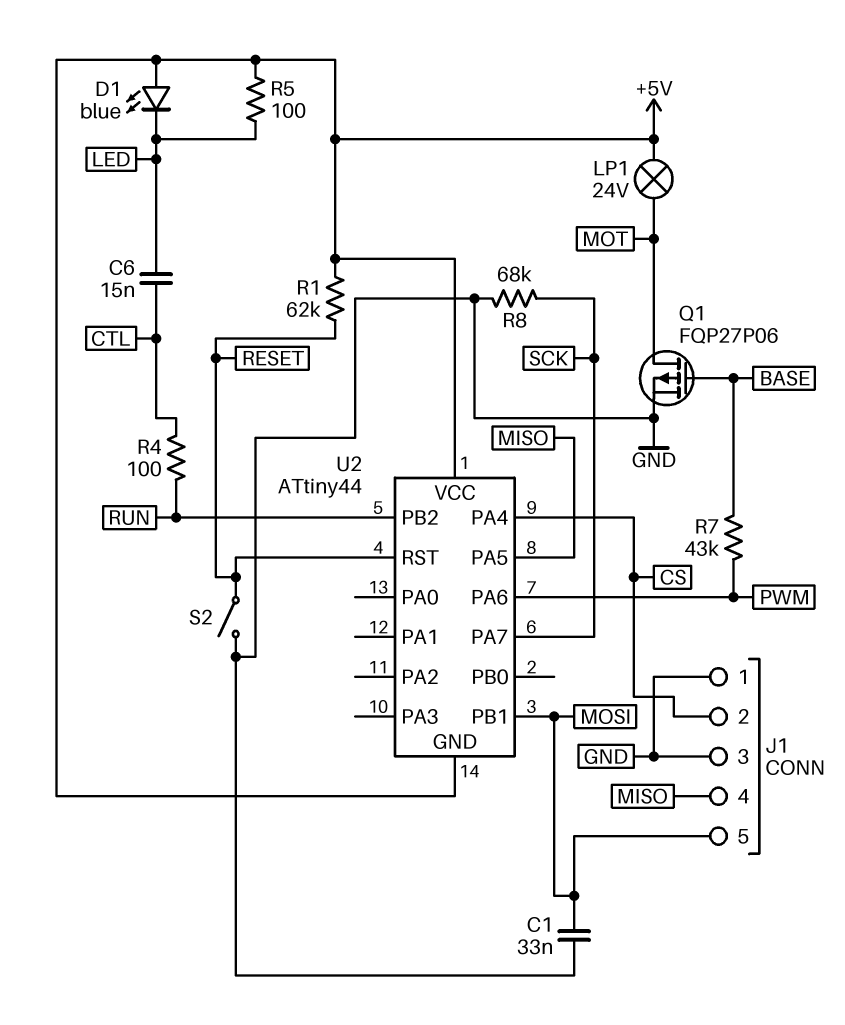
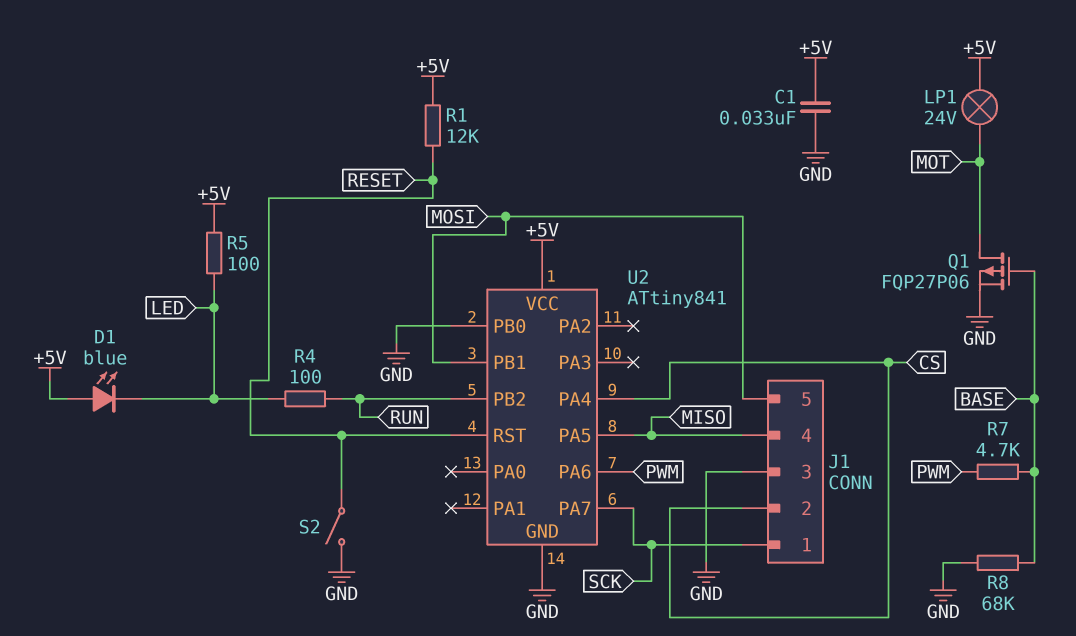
C1: 33nF (GND, MOSI) -> 33nF (+5V, GND)
C6: 15nF (CTL, LED) -> none
J1 pin 1: GND -> SCK
R1: 62k (+5V, RESET) -> 12k (+5V, RESET)
R4: 100 (CTL, RUN) -> 100 (LED, RUN)
R7: 43k (BASE, PWM) -> 4.7k (BASE, PWM)
R8: 68k (GND, SCK) -> 68k (BASE, GND)
U2: ATtiny44 -> ATtiny841
U2 pin GND: +5V -> GND
U2 pin PB0: none -> GND

